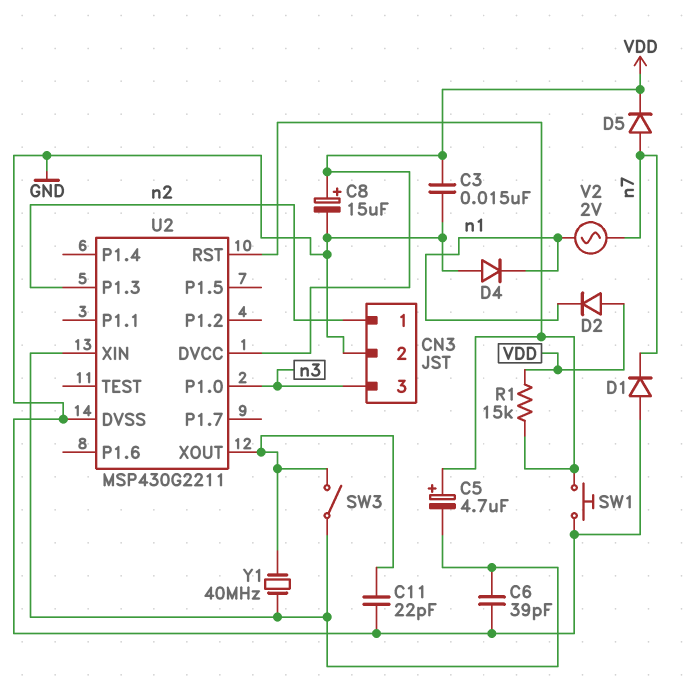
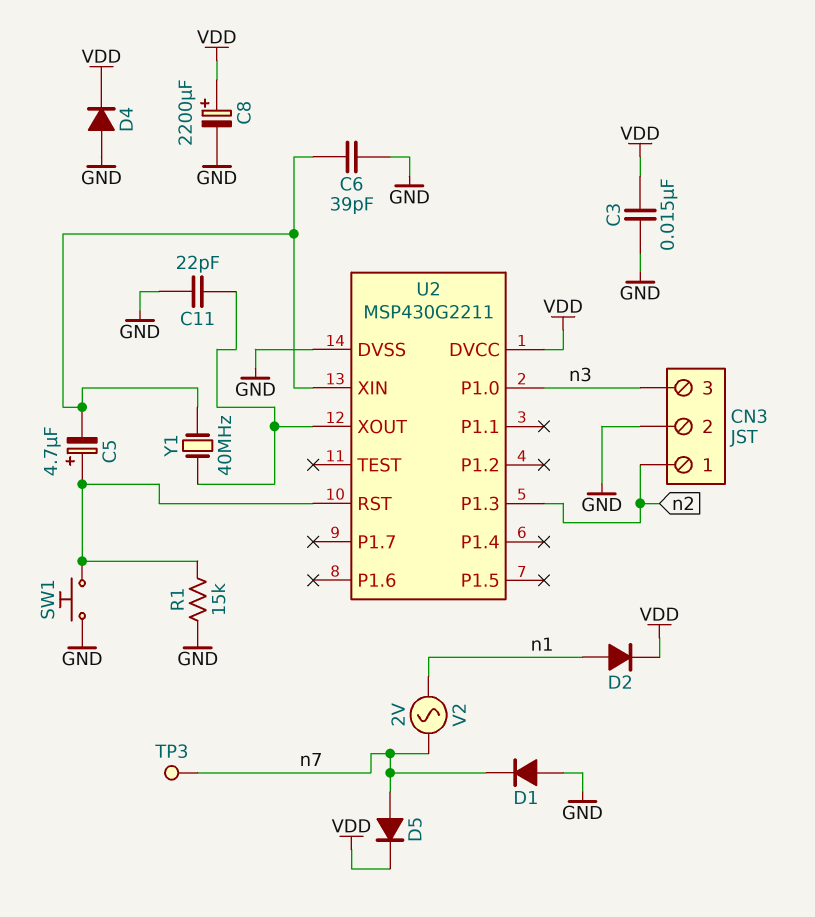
C8: 15uF (plus VDD, minus GND) -> 2200uF (plus VDD, minus GND)
D2: diode (A VDD, K n1) -> diode (A n1, K VDD)
D4: diode (A GND, K n1) -> diode (A GND, K VDD)
R1: 15k (U2/RST, VDD) -> 15k (GND, U2/RST)
SW3: switch (U2/XIN, U2/XOUT) -> none
TP3: none -> test point (n7)

